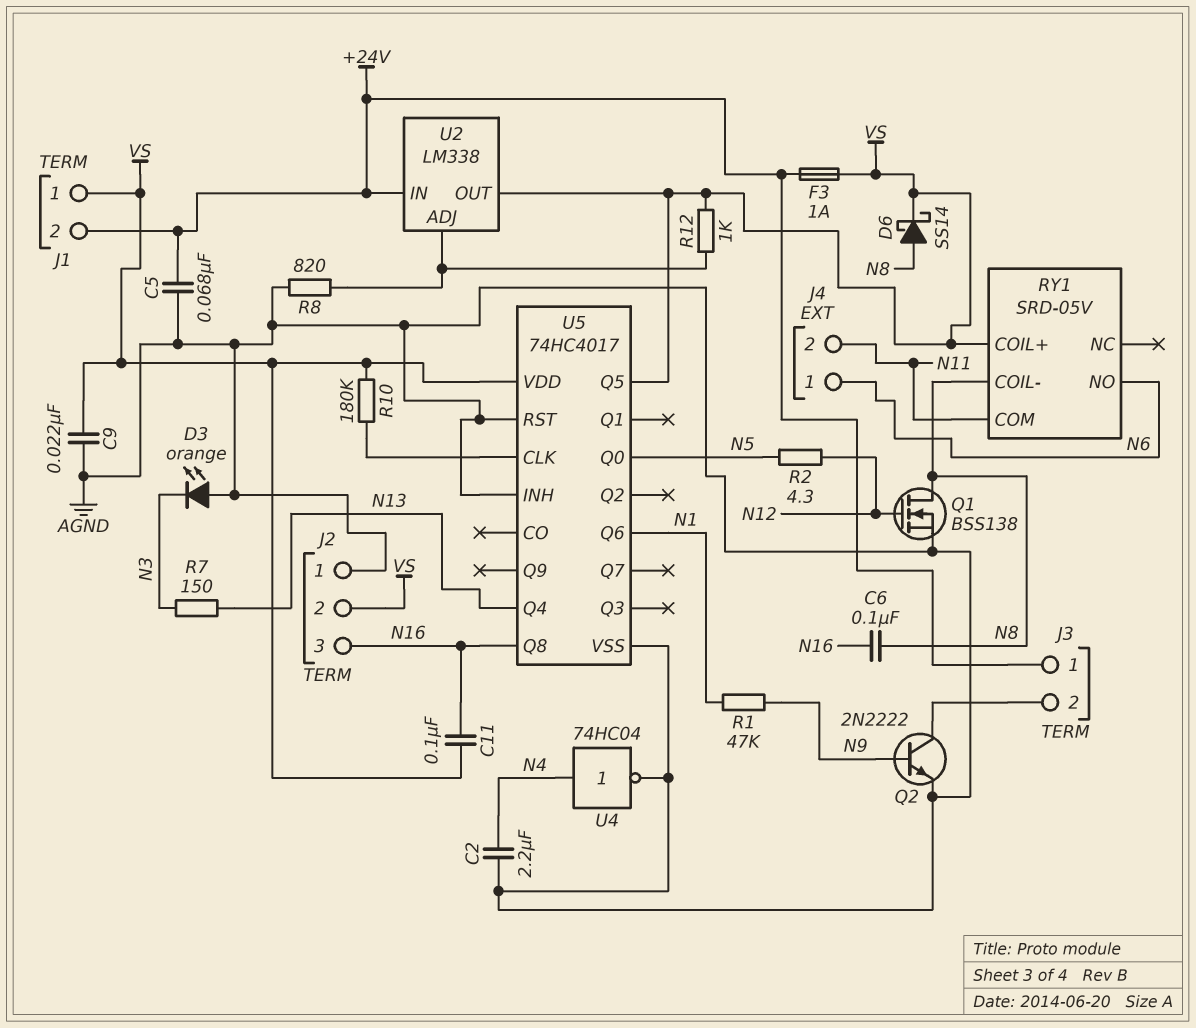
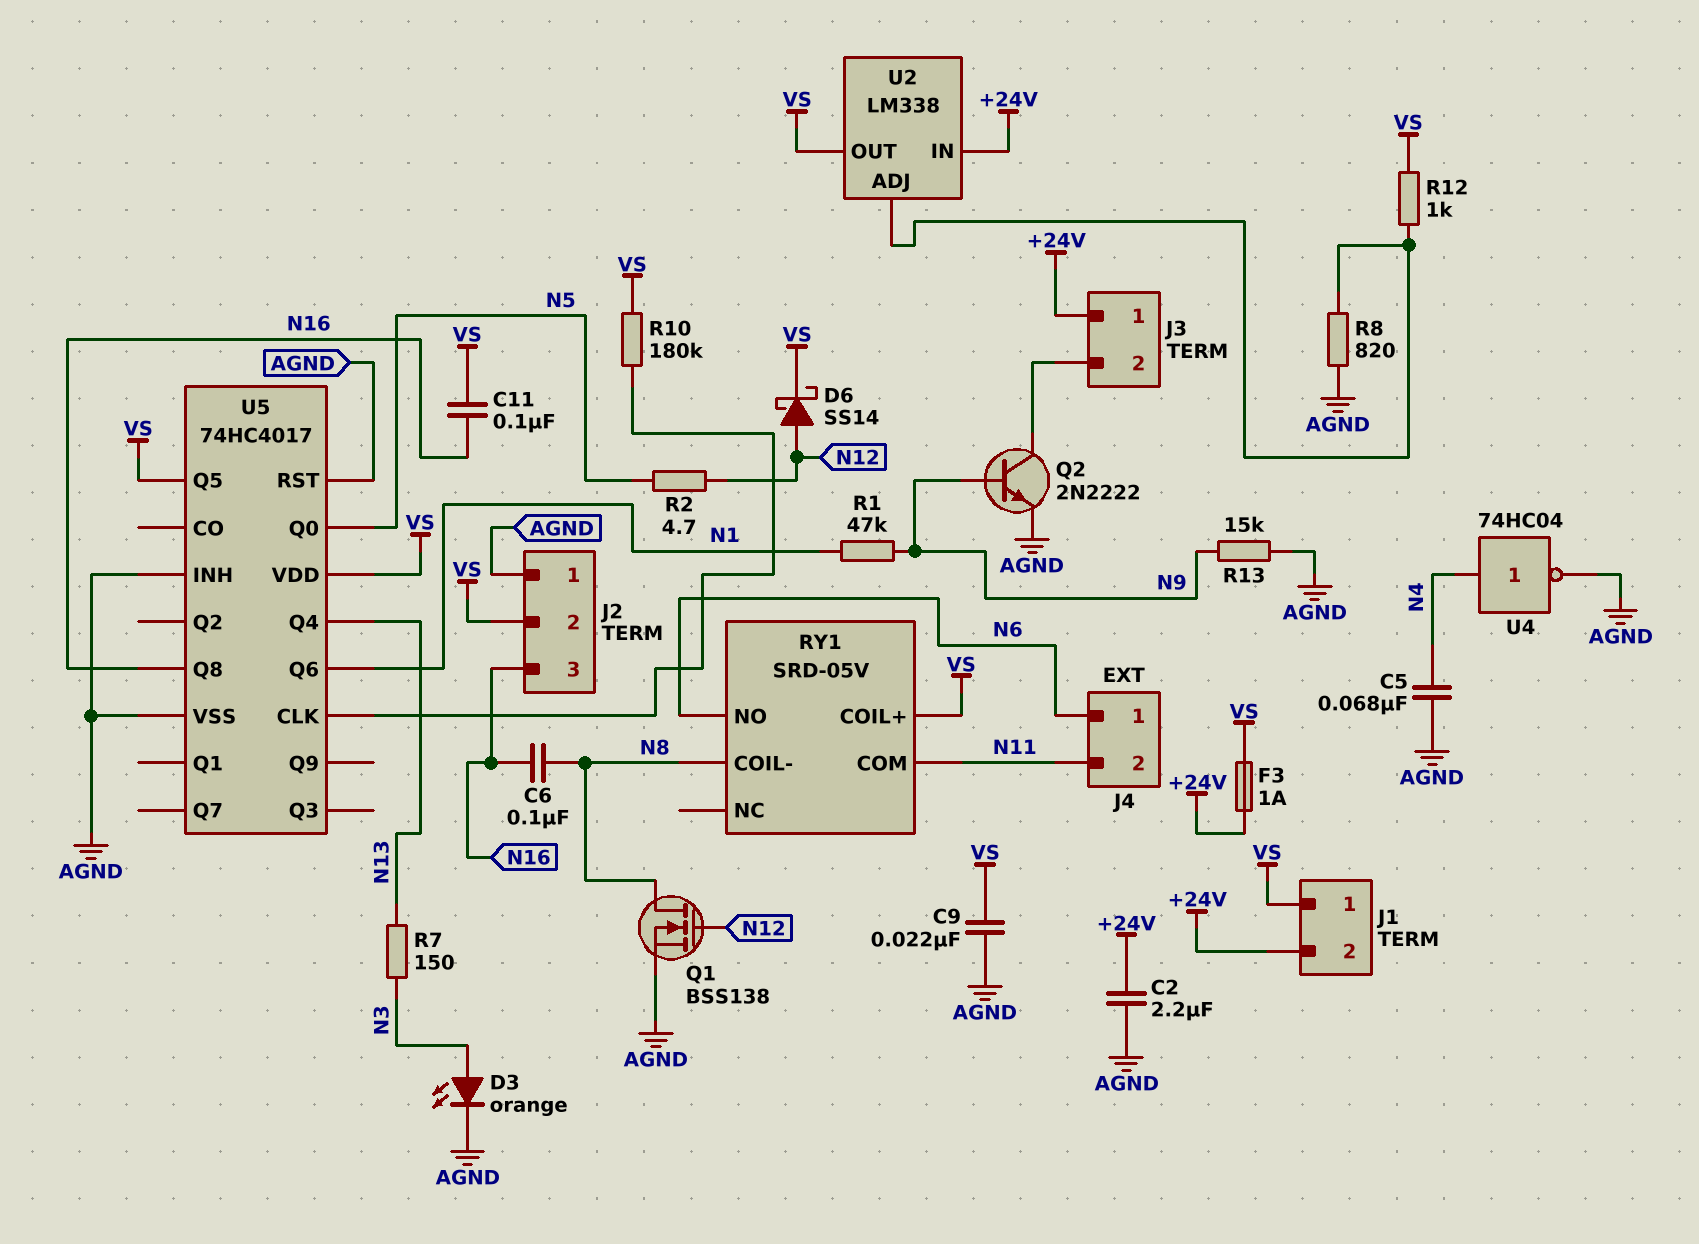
C2: 2.2uF (AGND, N4) -> 2.2uF (+24V, AGND)
C5: 68nF (+24V, AGND) -> 68nF (AGND, N4)
D3: LED orange (A AGND, K N3) -> LED orange (A N3, K AGND)
D6: schottky SS14 (A N8, K VS) -> schottky SS14 (A N12, K VS)
R2: 4.3 (N5, N12) -> 4.7 (N5, N12)
R13: none -> 15k (AGND, N9)

